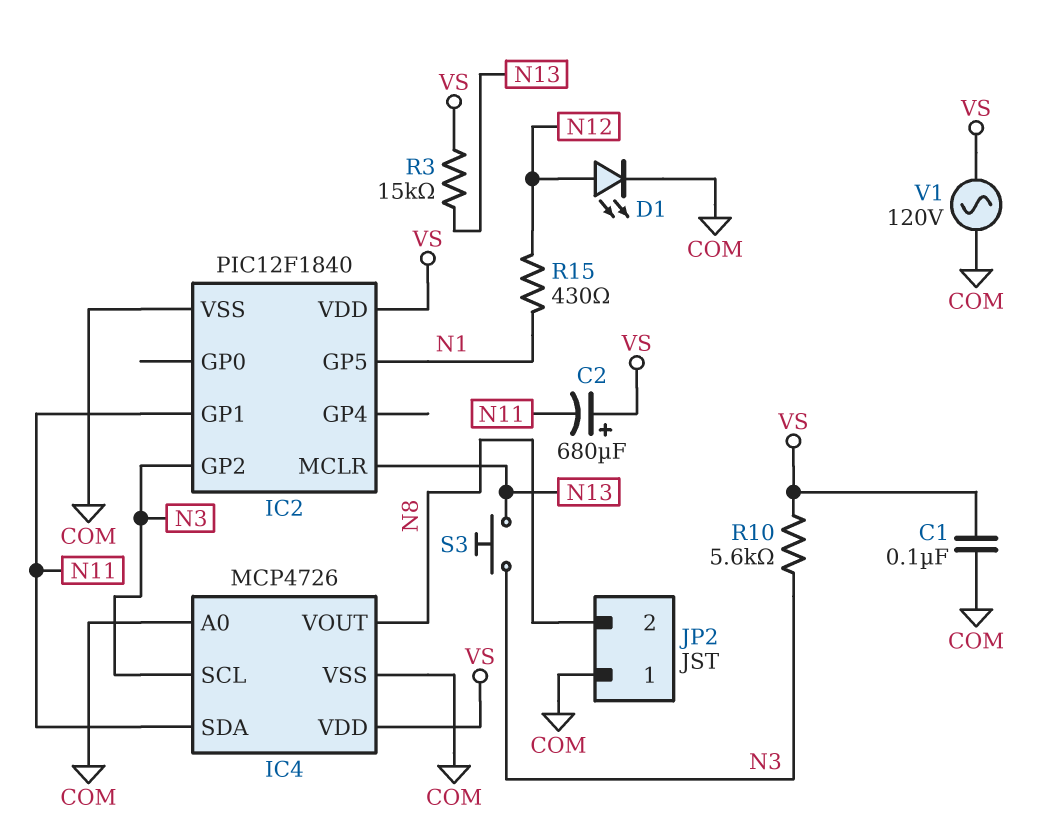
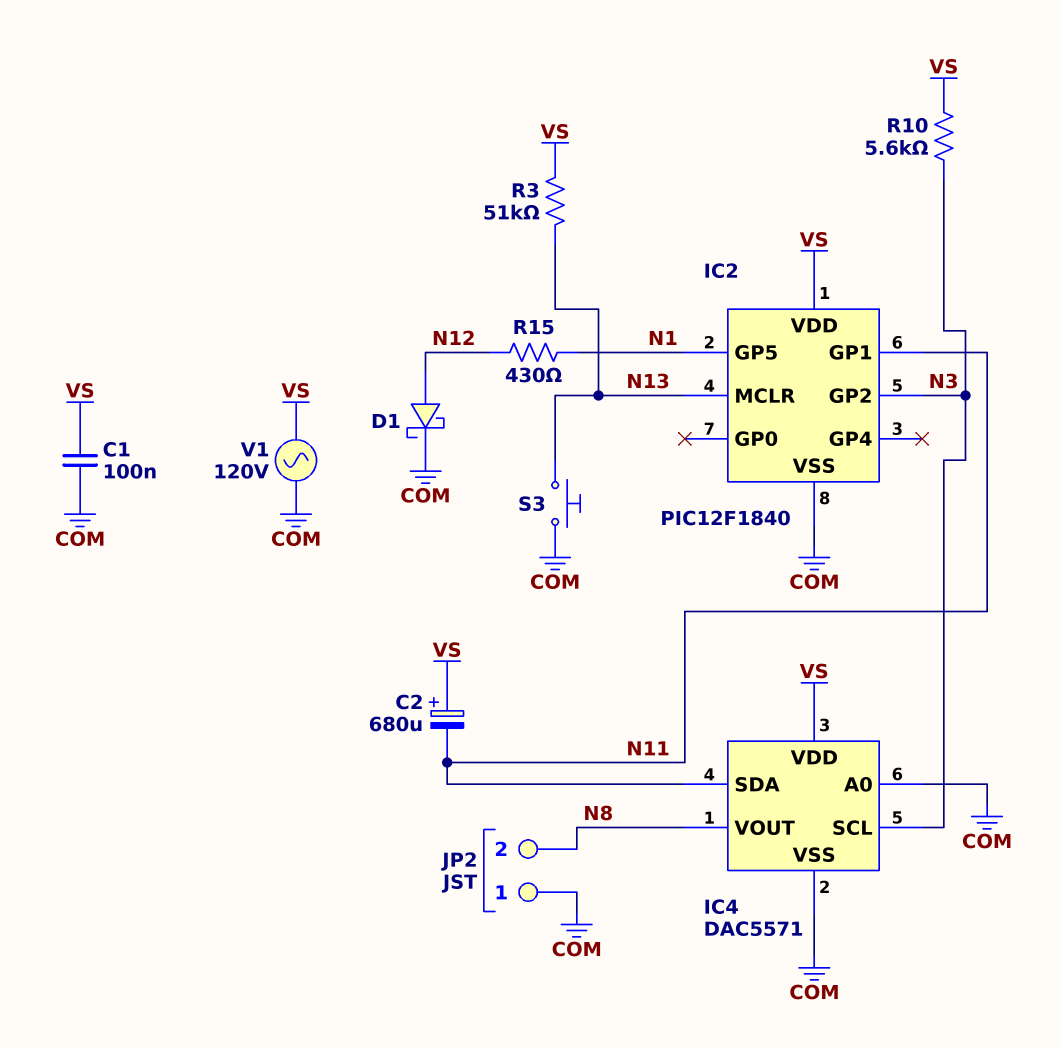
D1: LED (A N12, K COM) -> schottky (A N12, K COM)
IC4: MCP4726 -> DAC5571
R3: 15k (N13, VS) -> 51k (N13, VS)
S3: button (N3, N13) -> button (COM, N13)

